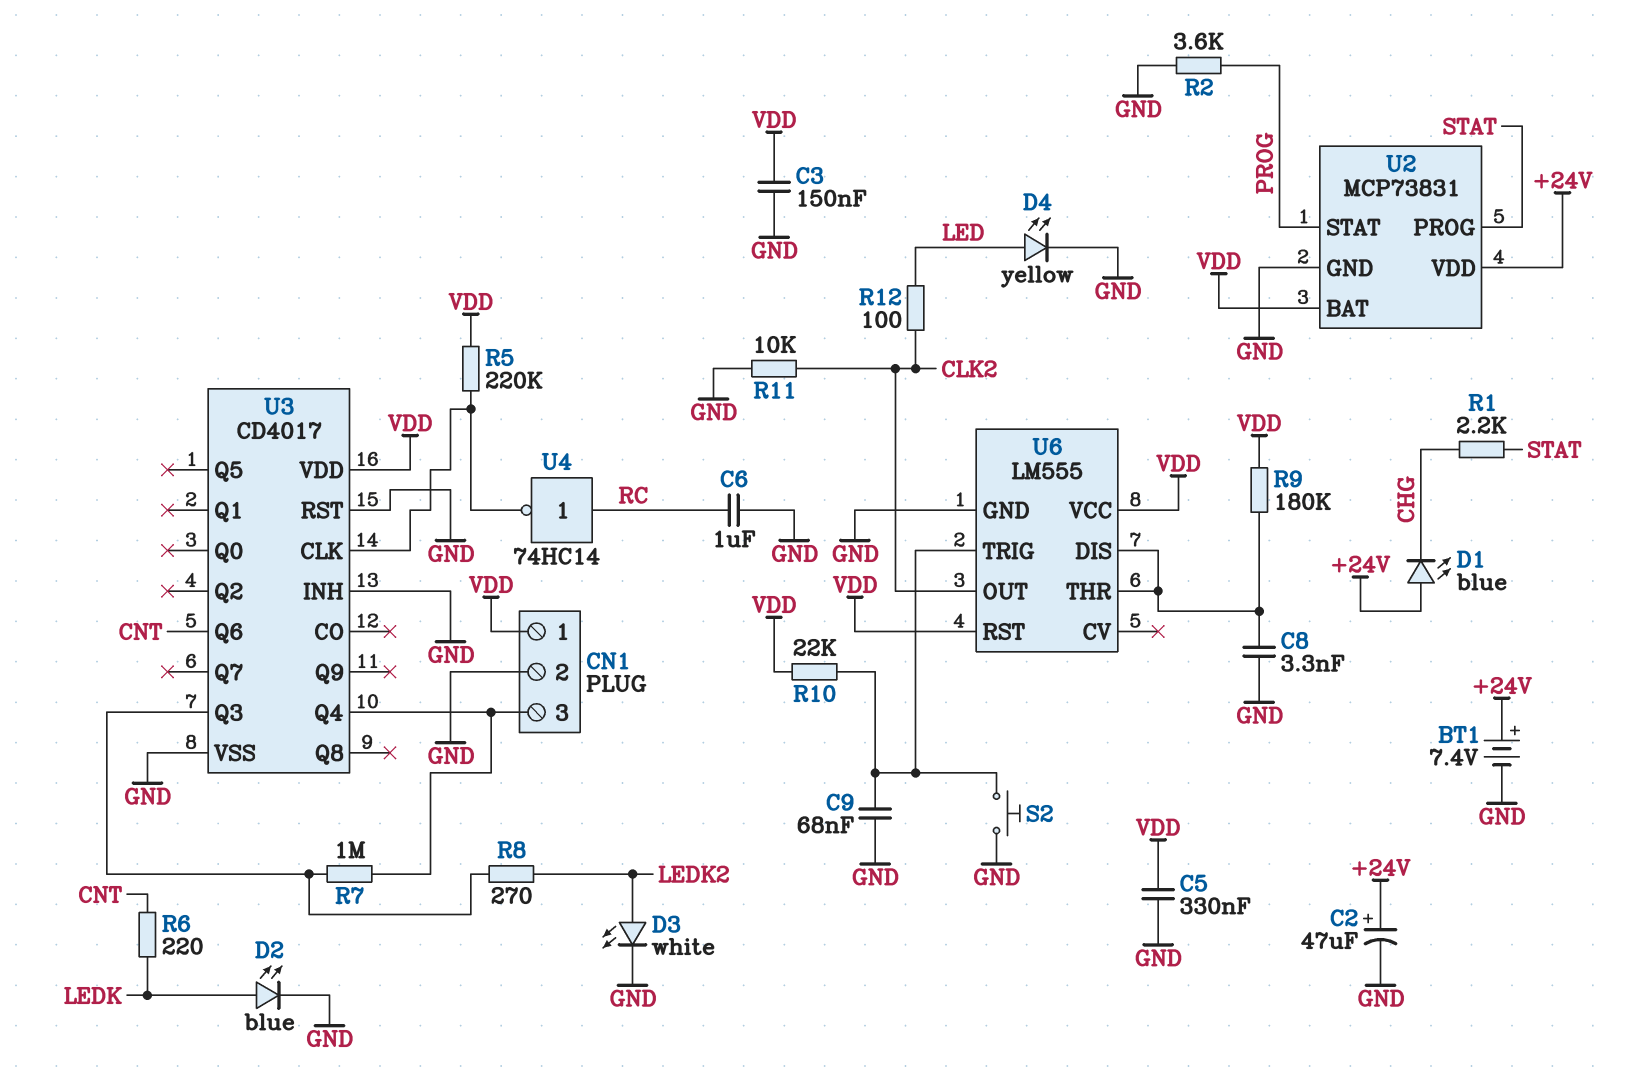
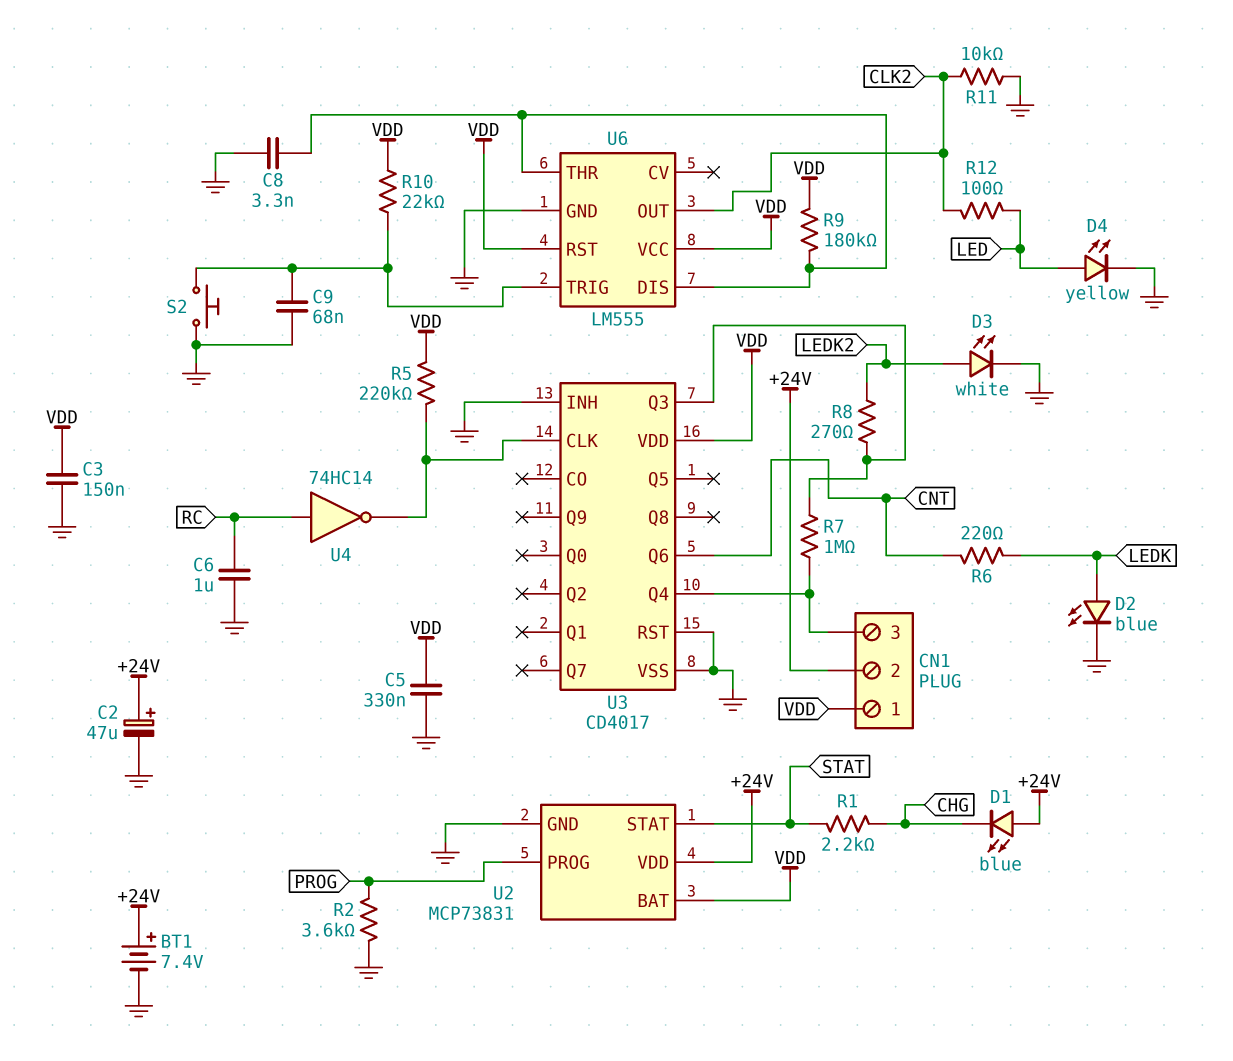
CN1 pin 2: GND -> +24V
U2 pin PROG: STAT -> PROG
U2 pin STAT: PROG -> STAT

